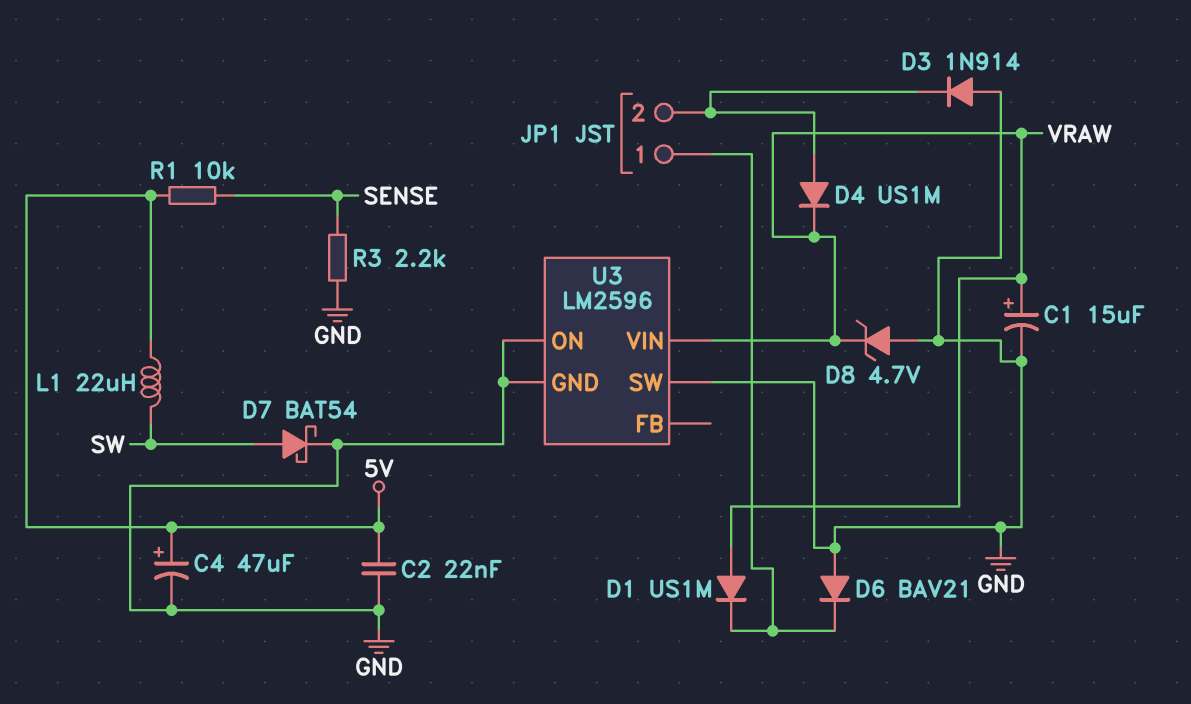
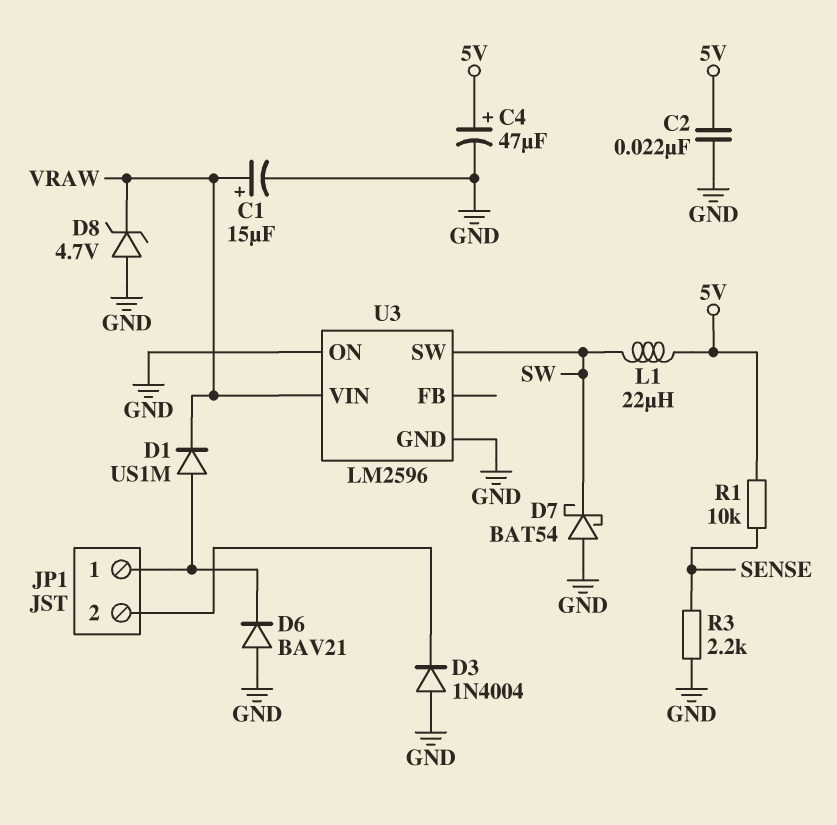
D1: diode US1M (A VRAW, K JP1/1) -> diode US1M (A JP1/1, K VRAW)
D3: diode 1N914 (A GND, K JP1/2) -> diode 1N4004 (A GND, K JP1/2)
D4: diode US1M (A JP1/2, K VRAW) -> none
D7: schottky BAT54 (A SW, K GND) -> schottky BAT54 (A GND, K SW)
U3 pin SW: GND -> SW

